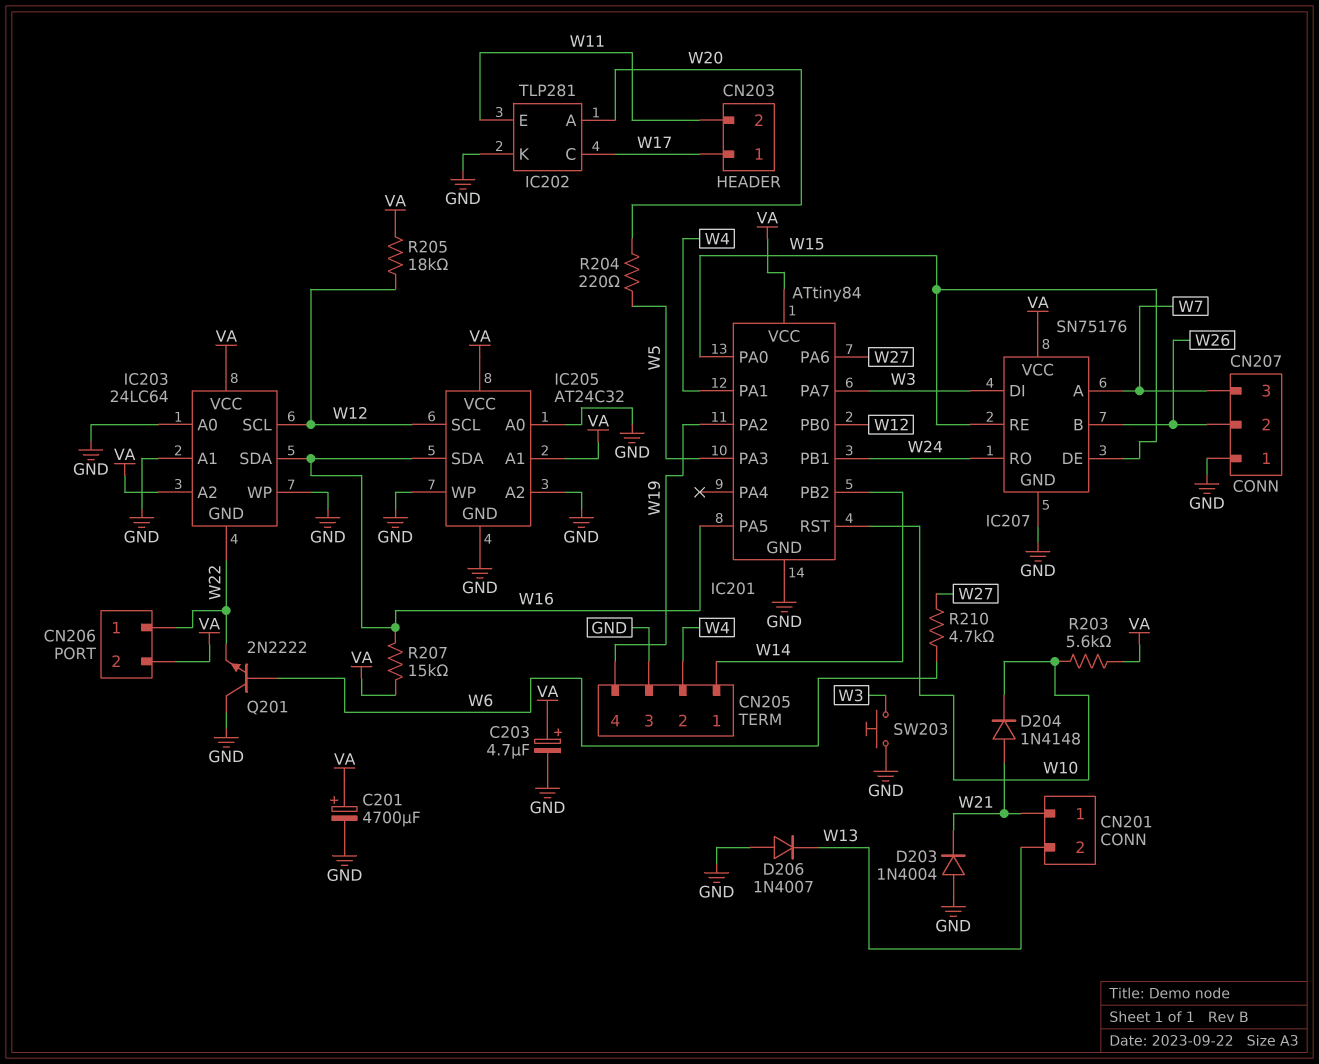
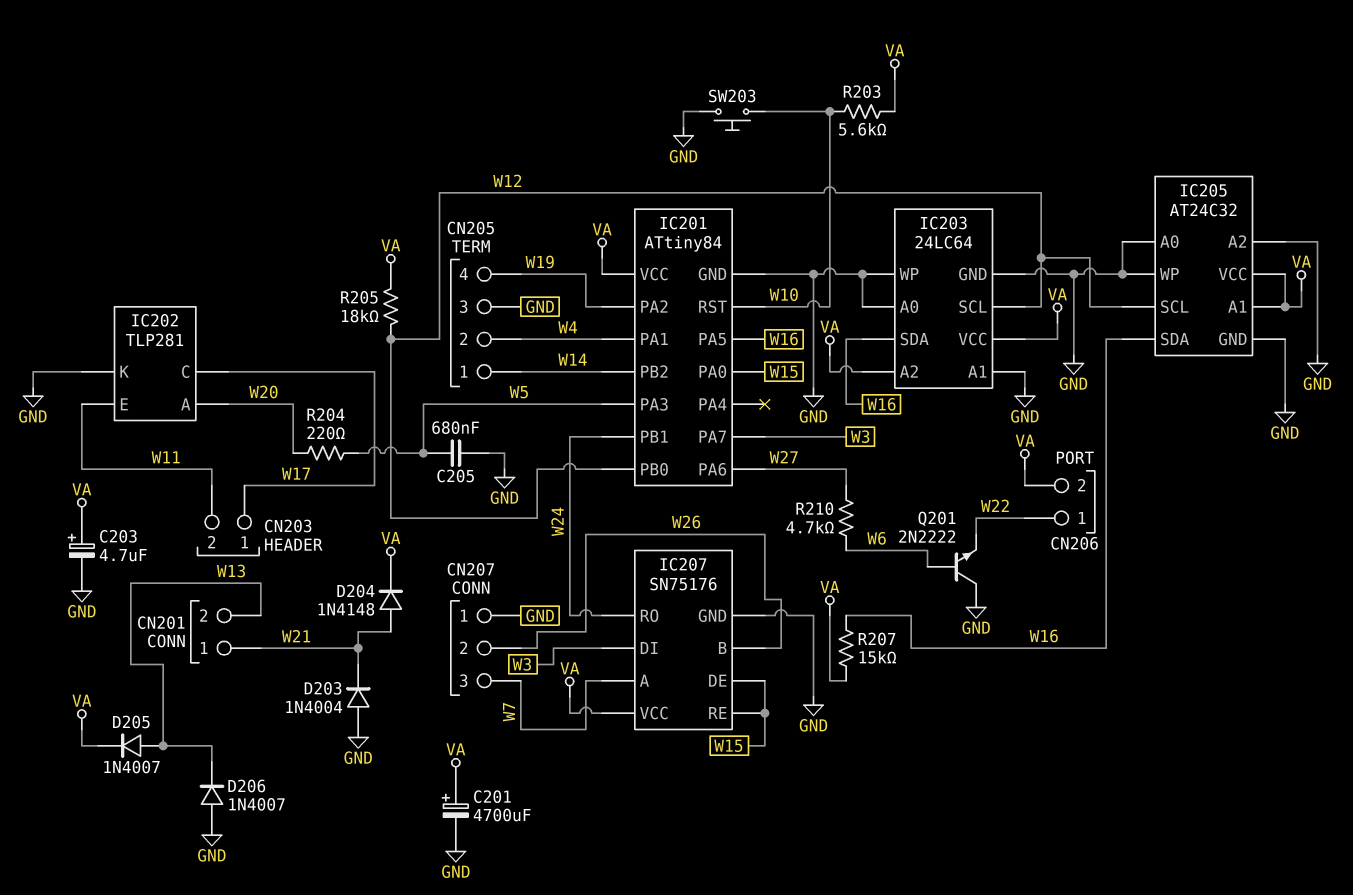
C205: none -> 680nF (GND, W5)
D204: diode 1N4148 (A W21, K W10) -> diode 1N4148 (A W21, K VA)
D205: none -> diode 1N4007 (A W13, K VA)
IC203 pin GND: W22 -> GND
SW203: button (GND, W3) -> button (GND, W10)

